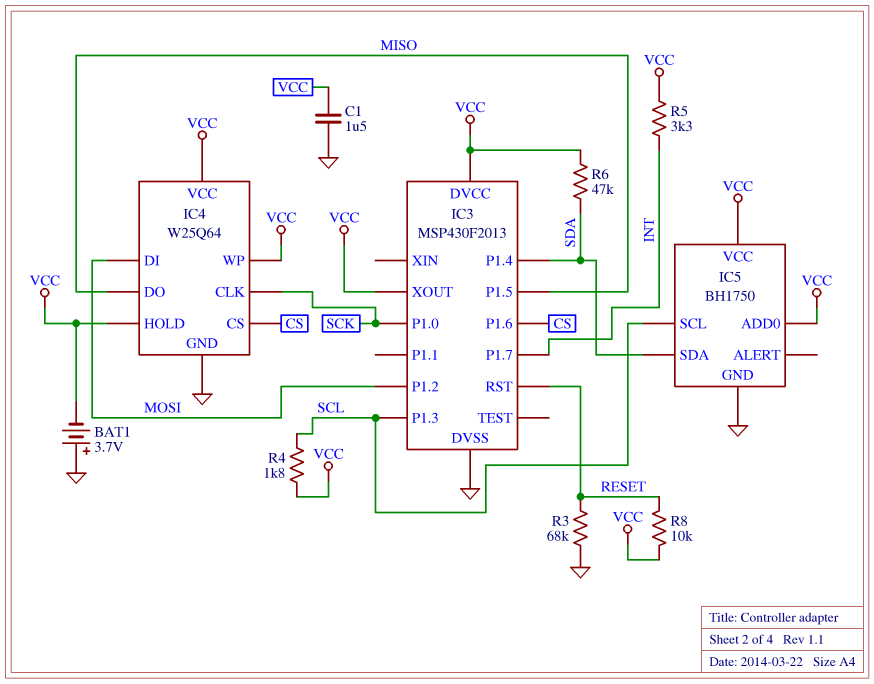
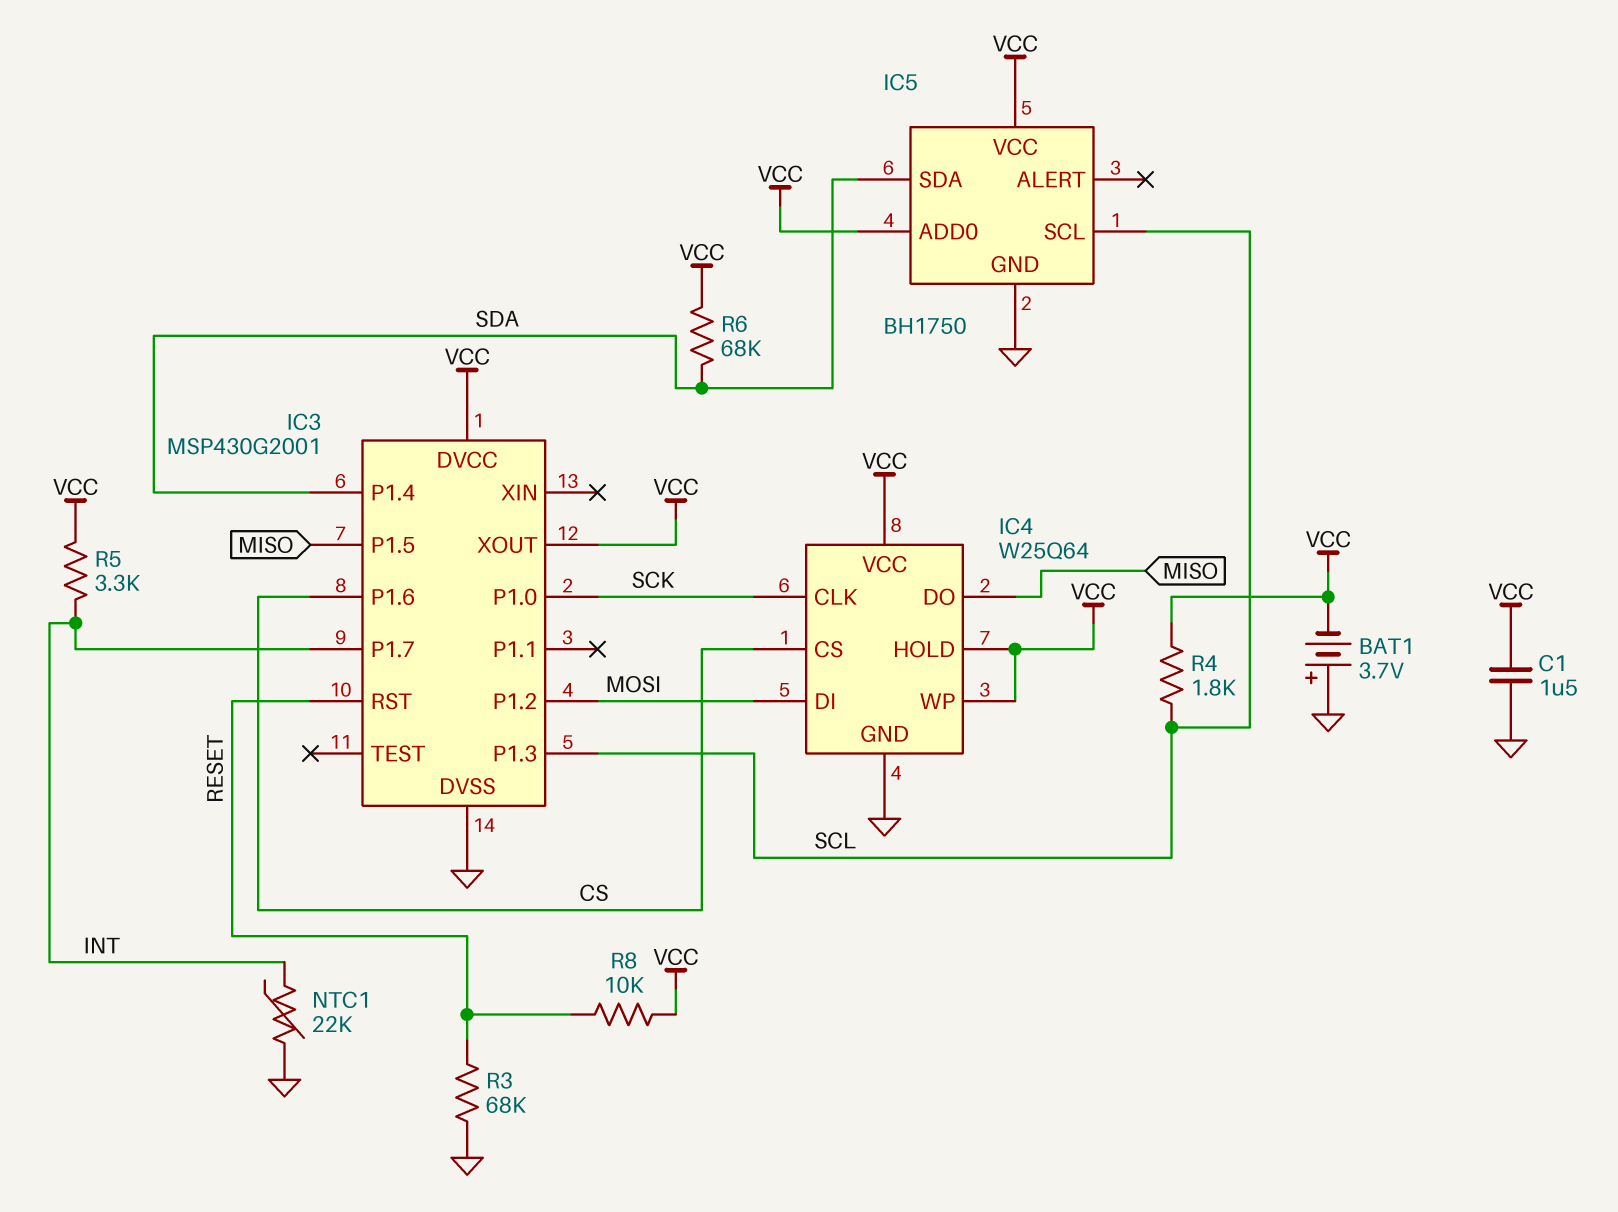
IC3: MSP430F2013 -> MSP430G2001
NTC1: none -> 22k (GND, INT)
R6: 47k (SDA, VCC) -> 68k (SDA, VCC)

